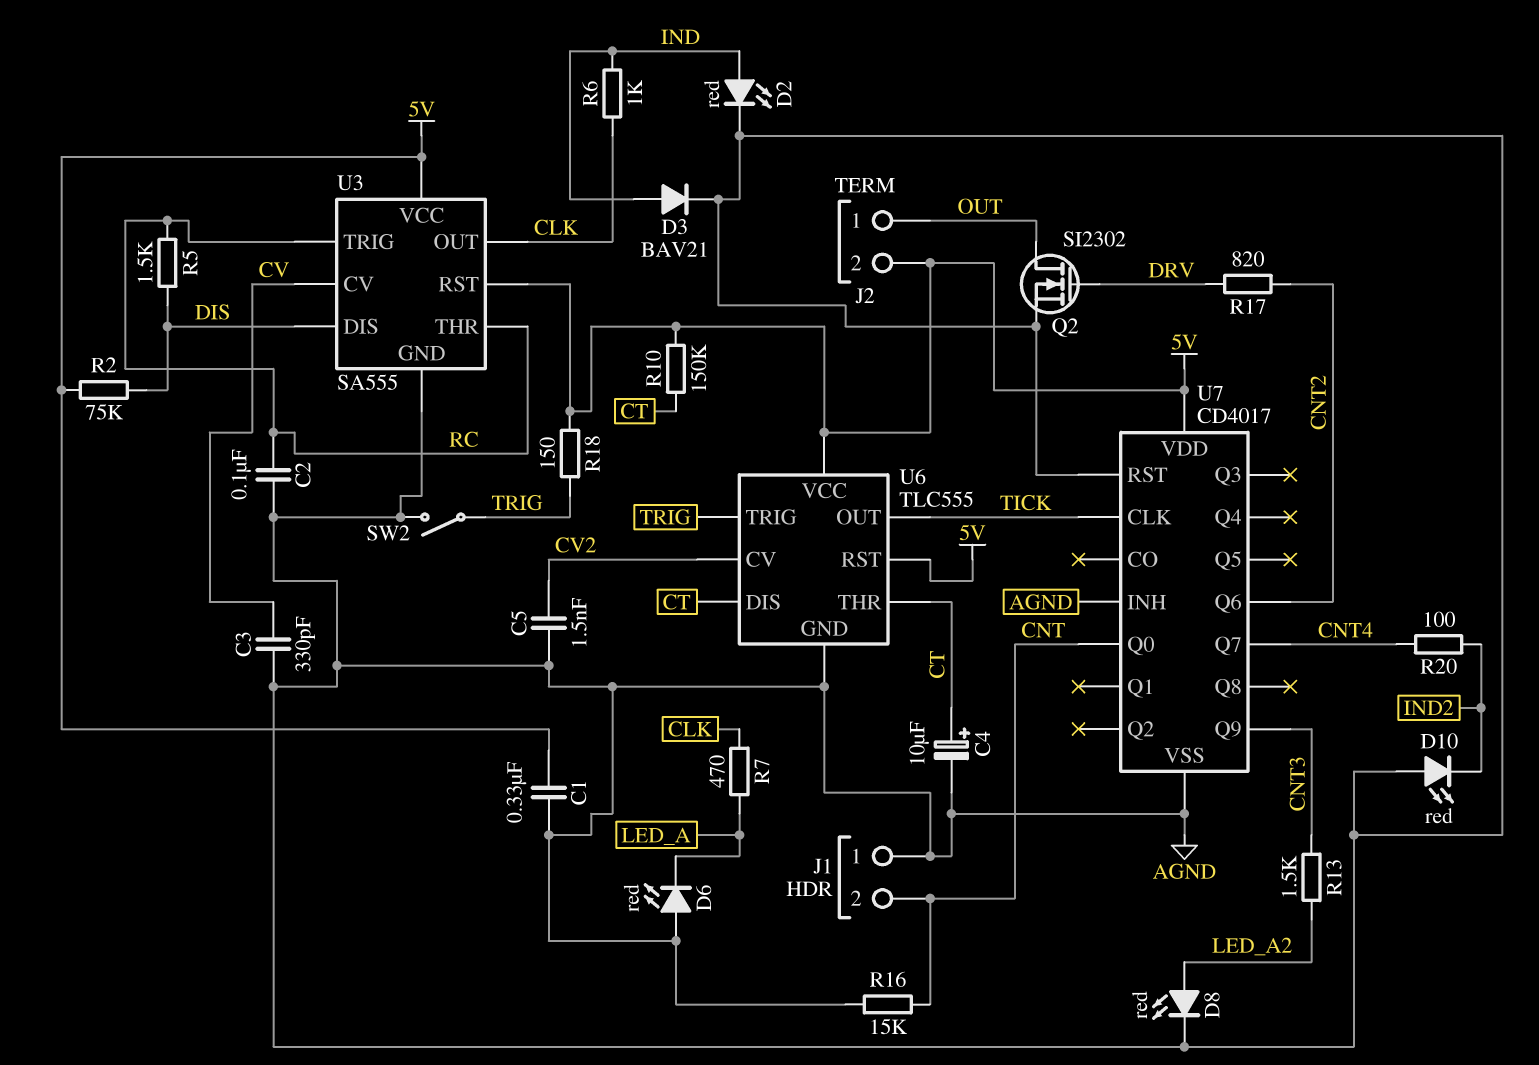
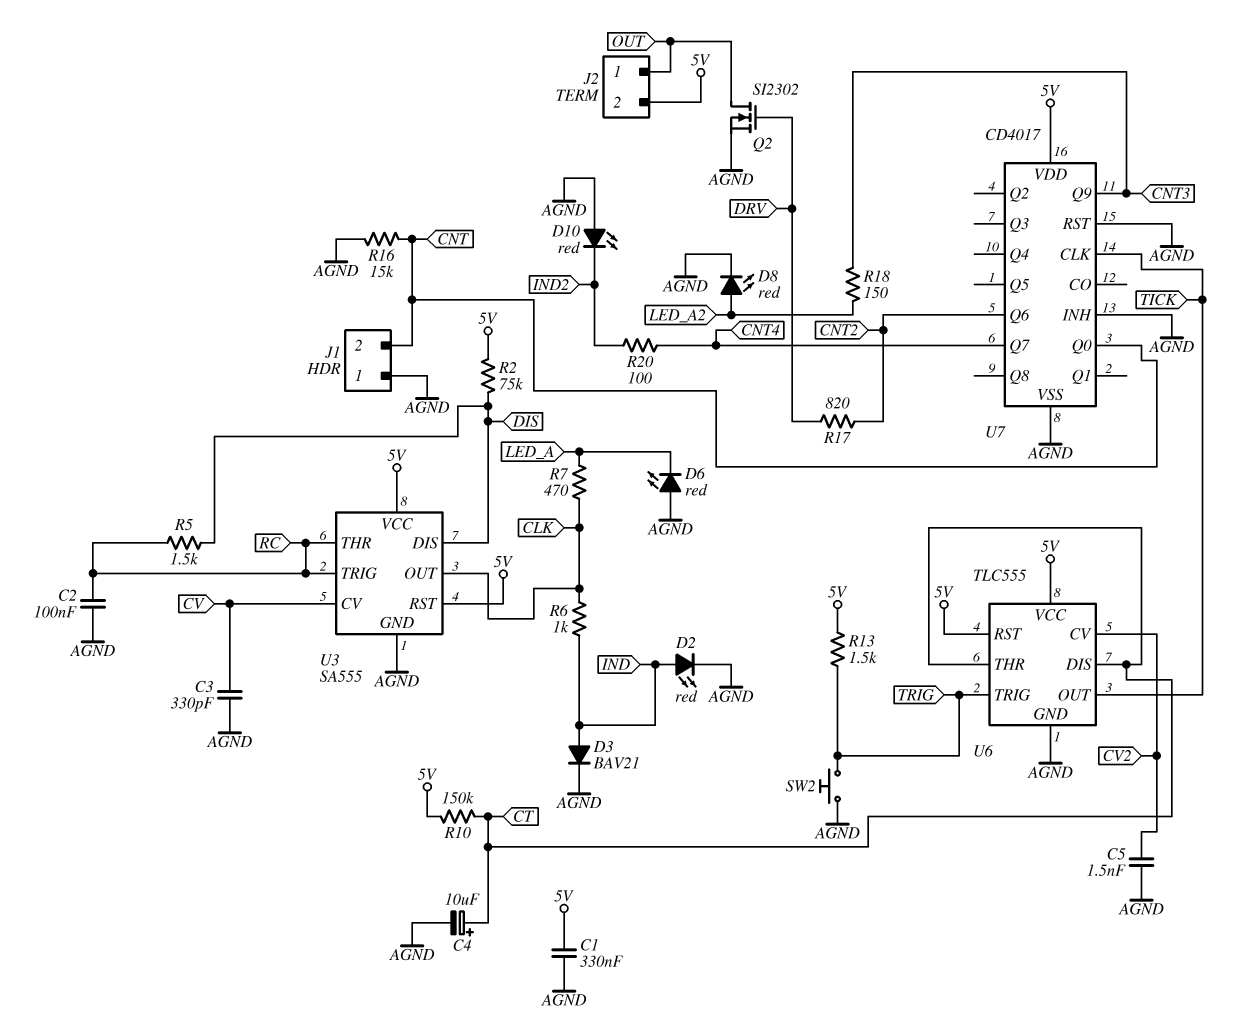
R13: 1.5k (CNT3, LED_A2) -> 1.5k (5V, TRIG)
R18: 150 (5V, TRIG) -> 150 (CNT3, LED_A2)
SW2: switch (AGND, TRIG) -> button (AGND, TRIG)

